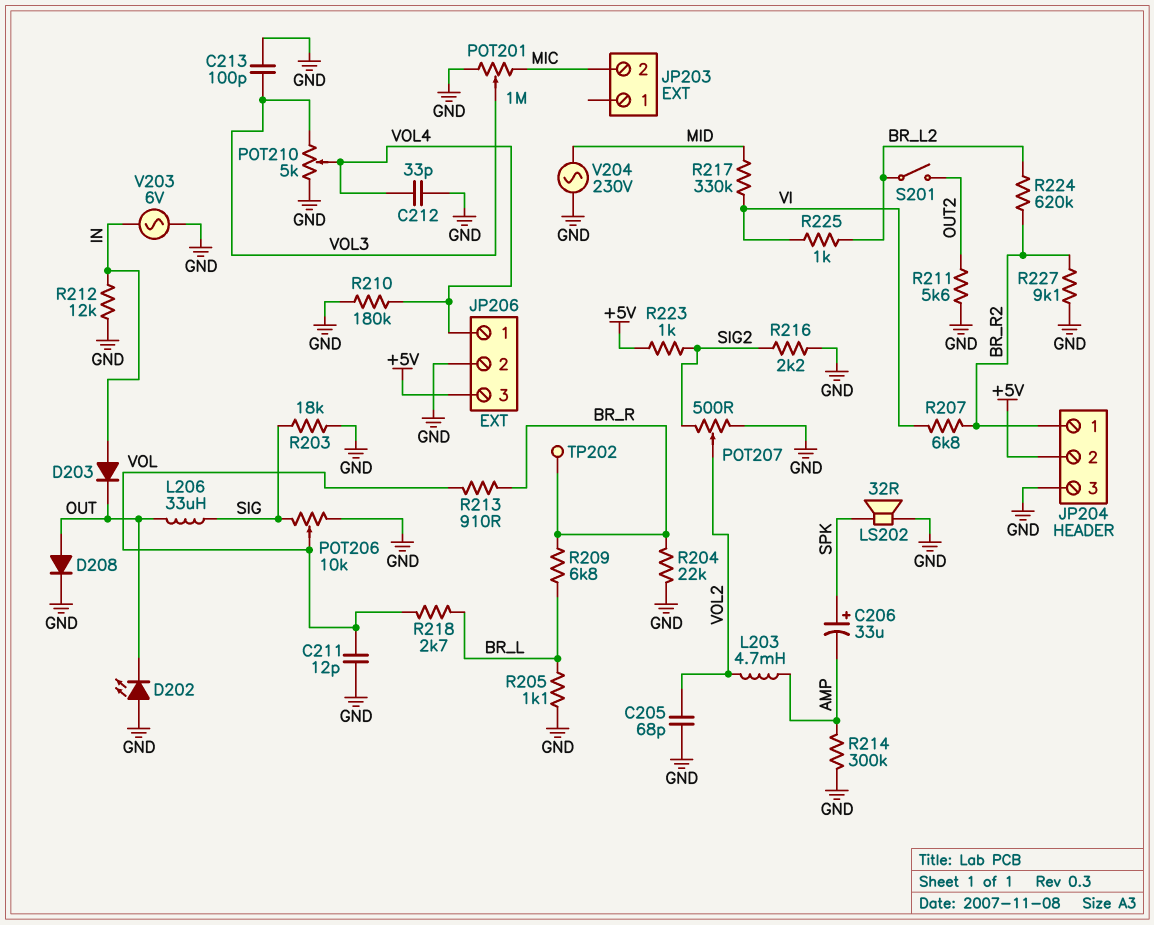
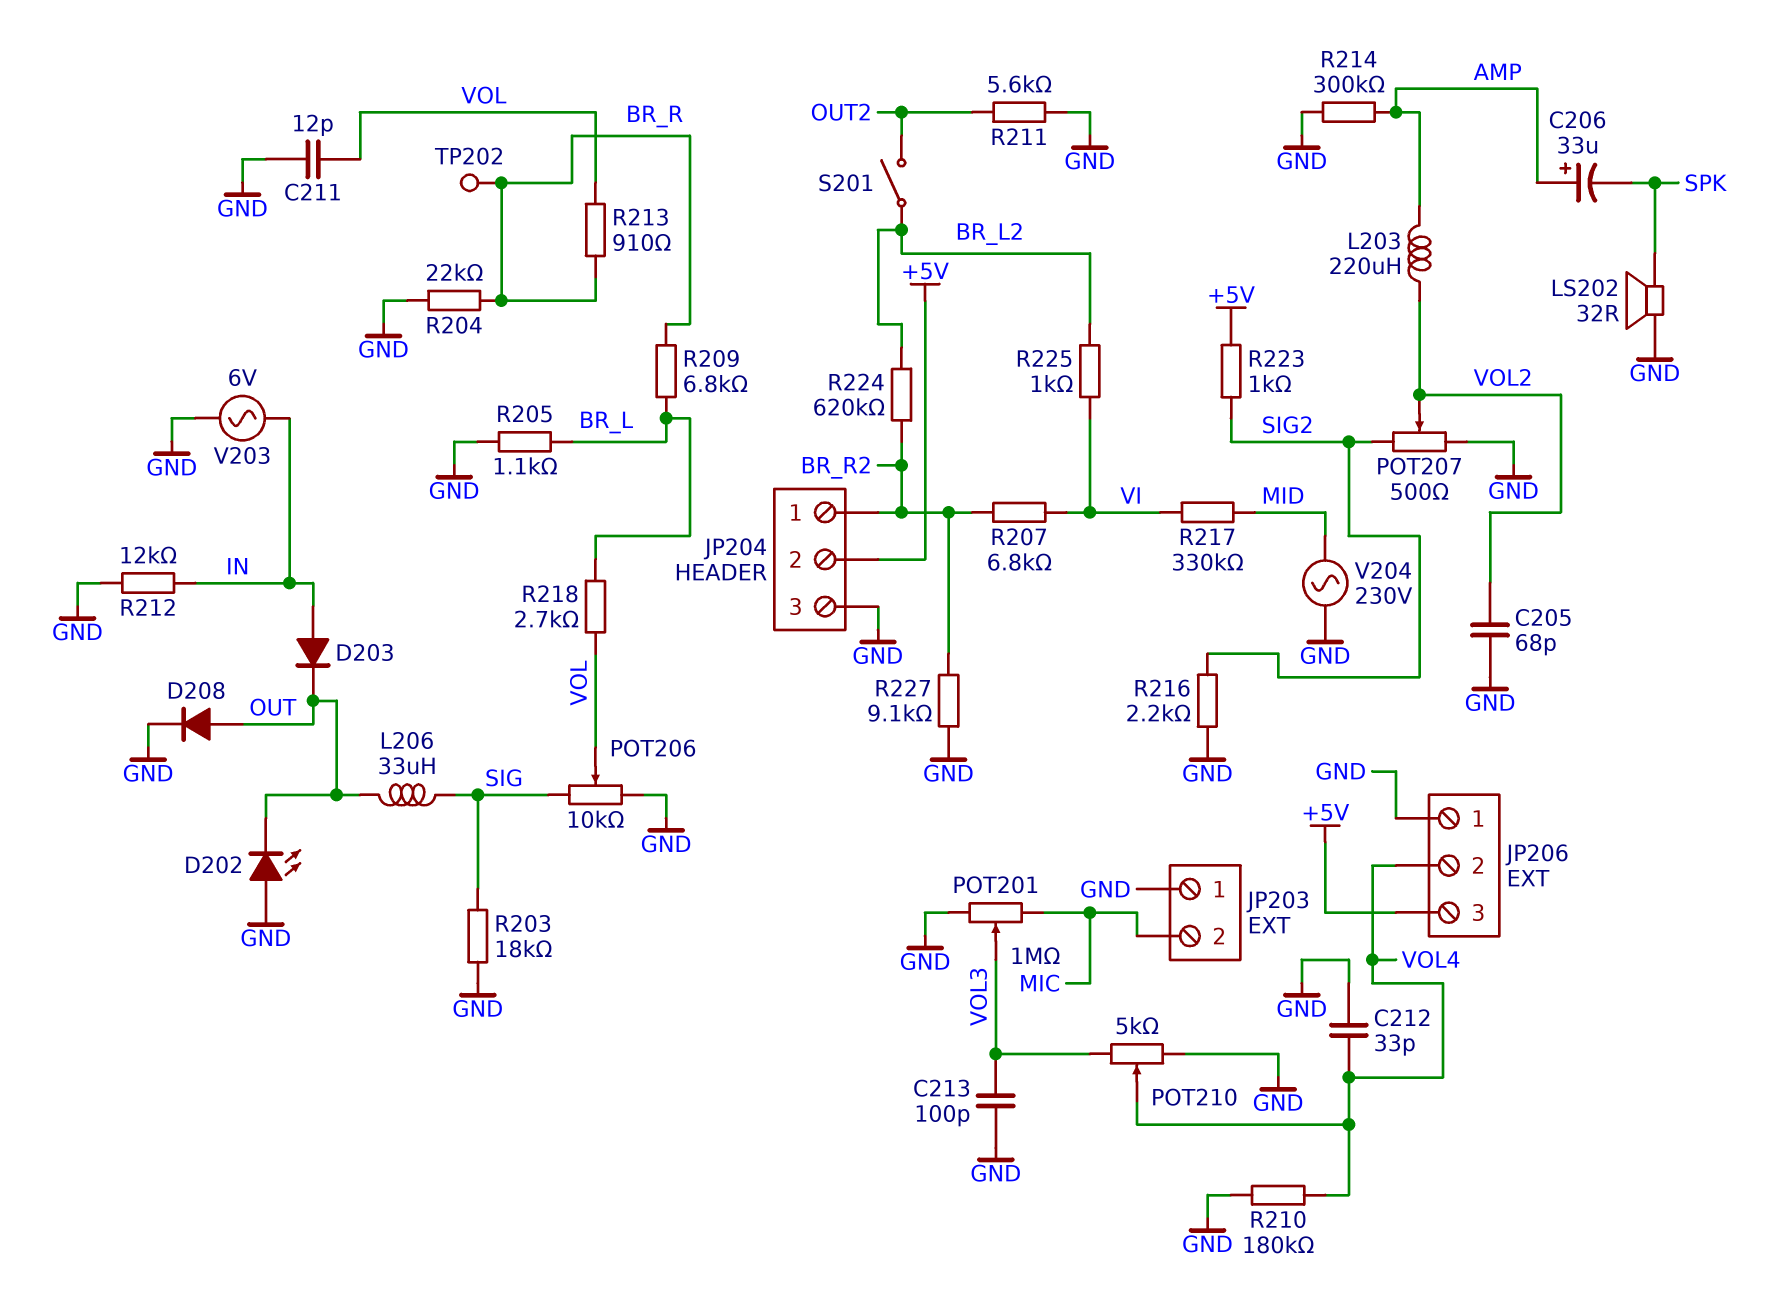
C206: 33uF (plus SPK, minus AMP) -> 33uF (plus AMP, minus SPK)
JP203 pin 1: none -> GND
JP206 pin 1: VOL4 -> GND
JP206 pin 2: GND -> VOL4
L203: 4.7mH (AMP, VOL2) -> 220uH (AMP, VOL2)

